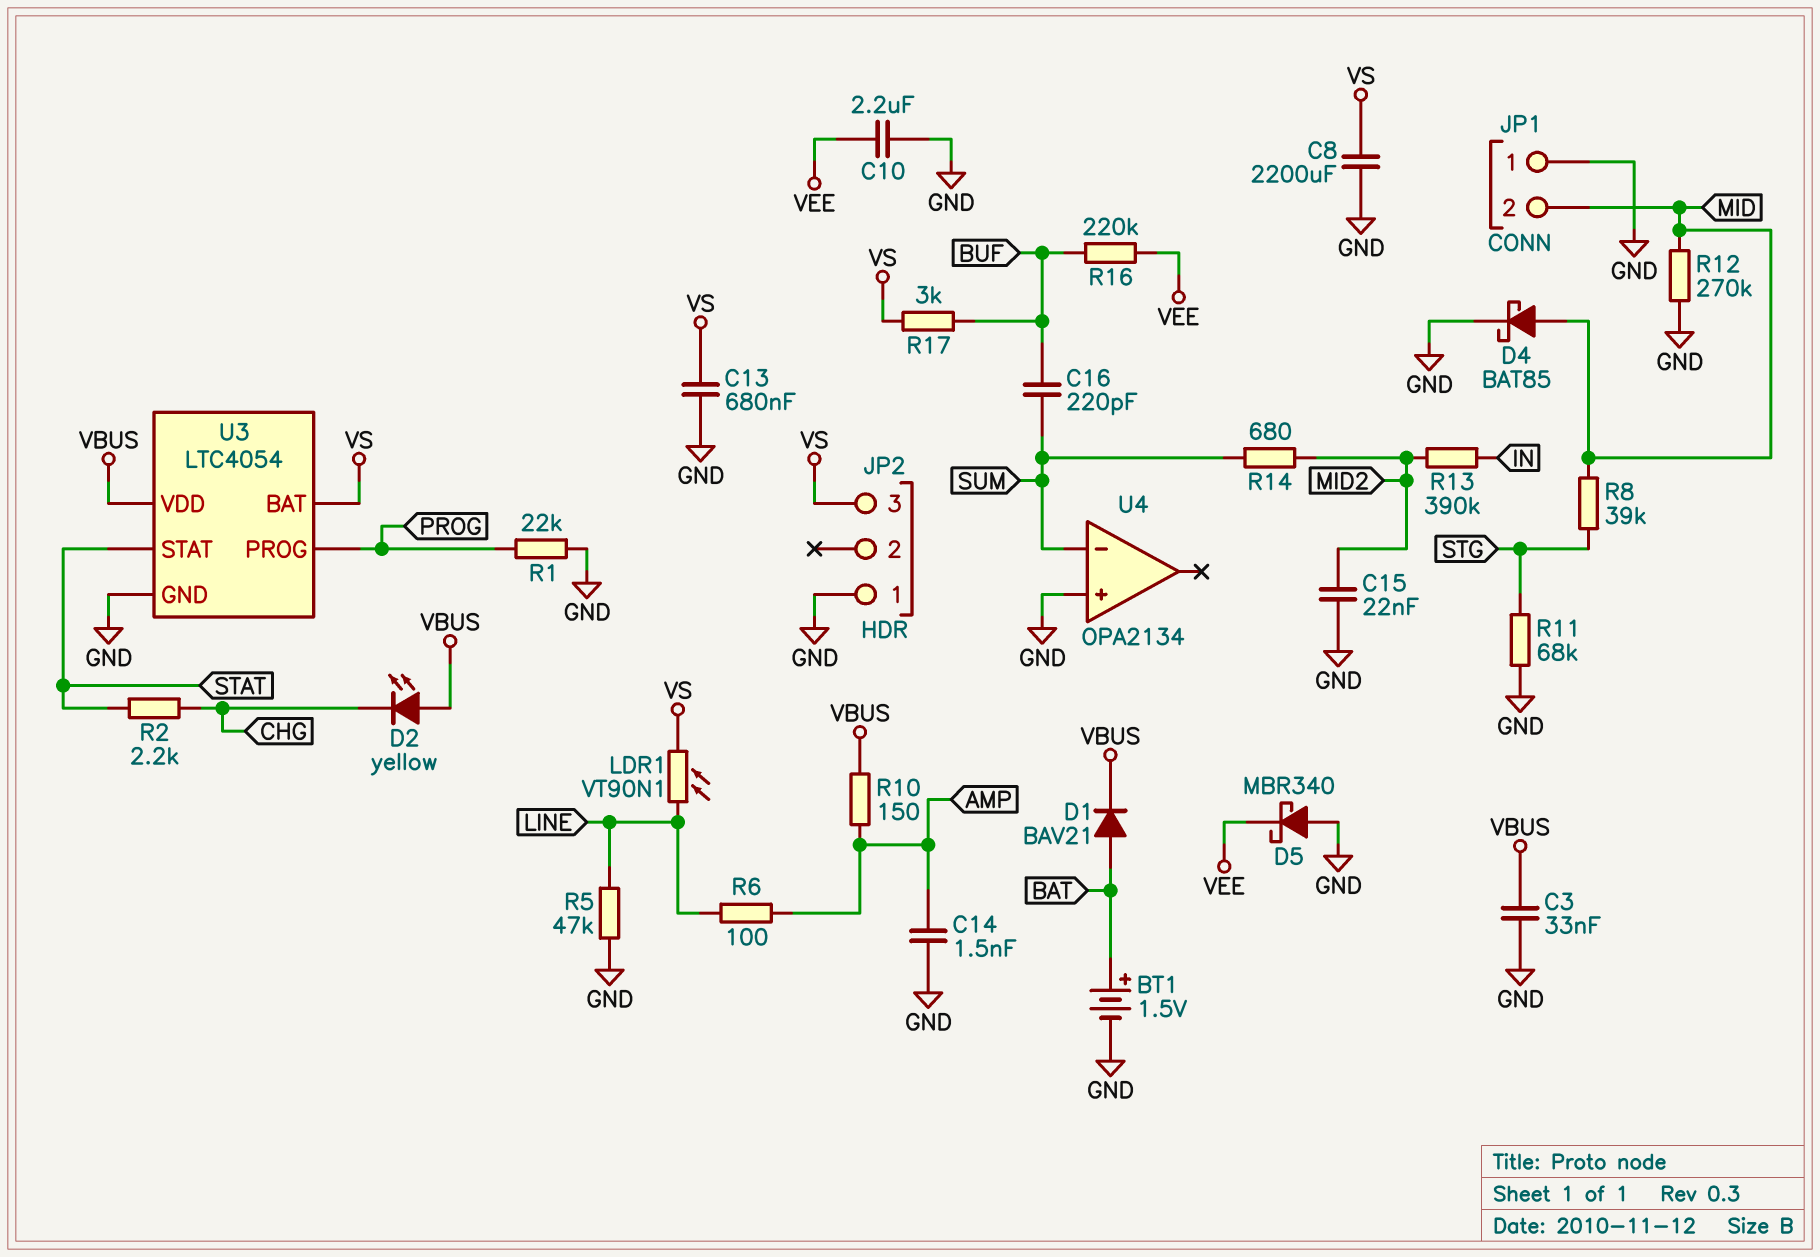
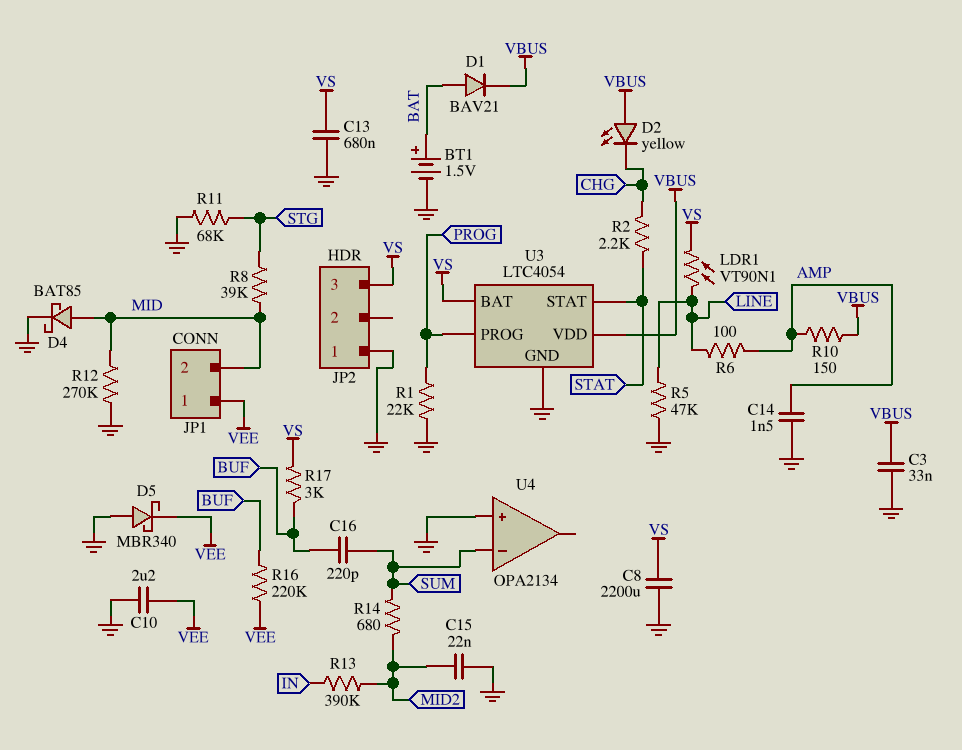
JP1 pin 1: GND -> VEE

